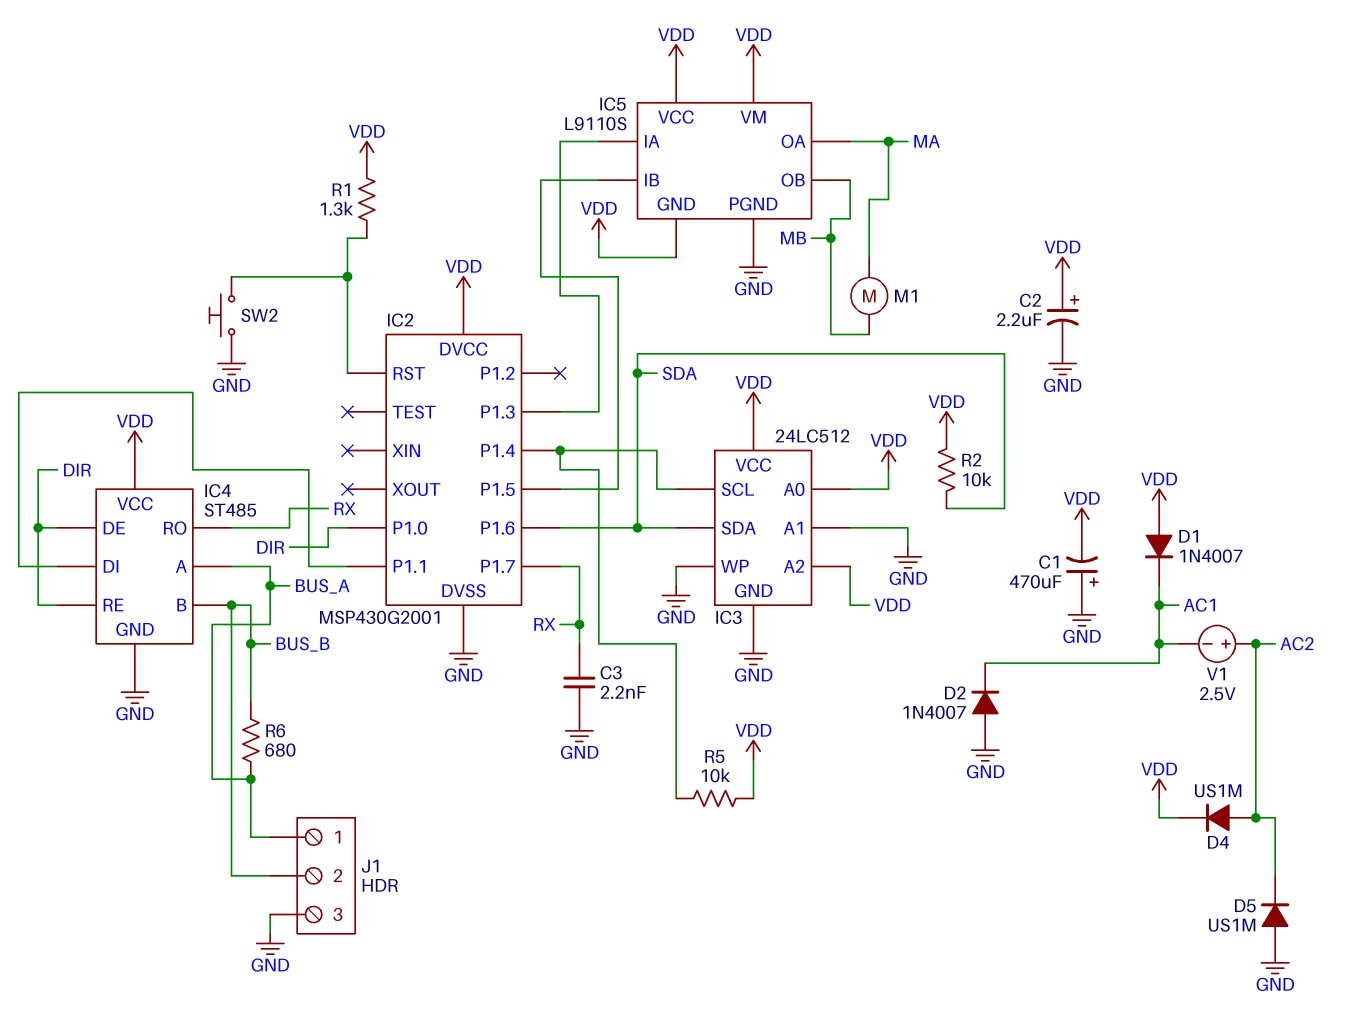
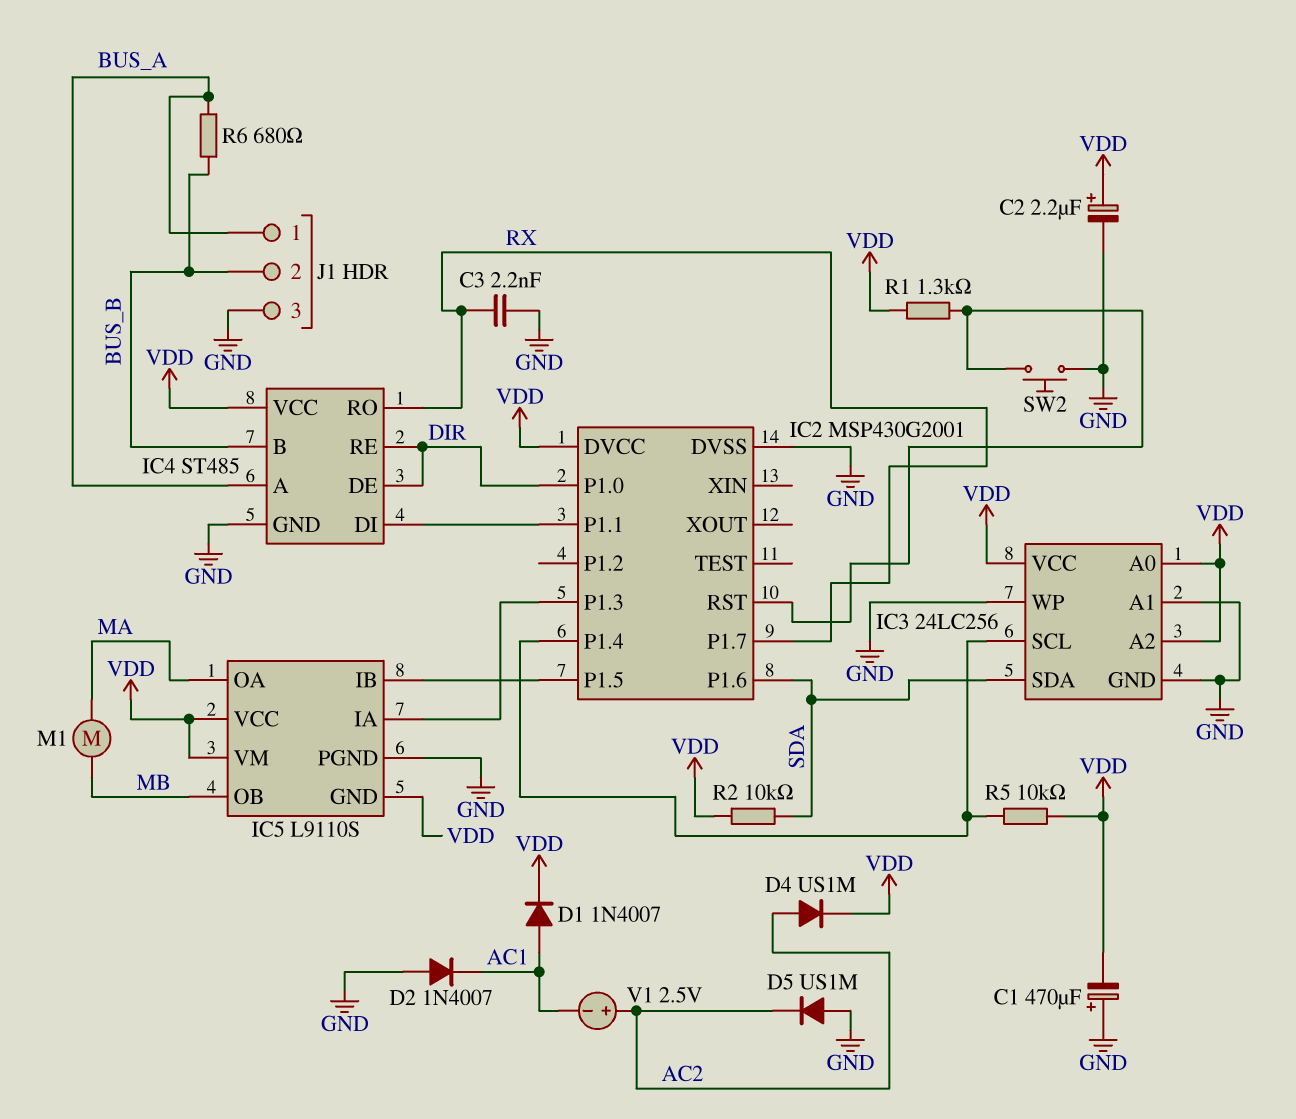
D1: diode 1N4007 (A VDD, K AC1) -> diode 1N4007 (A AC1, K VDD)
IC3: 24LC512 -> 24LC256

